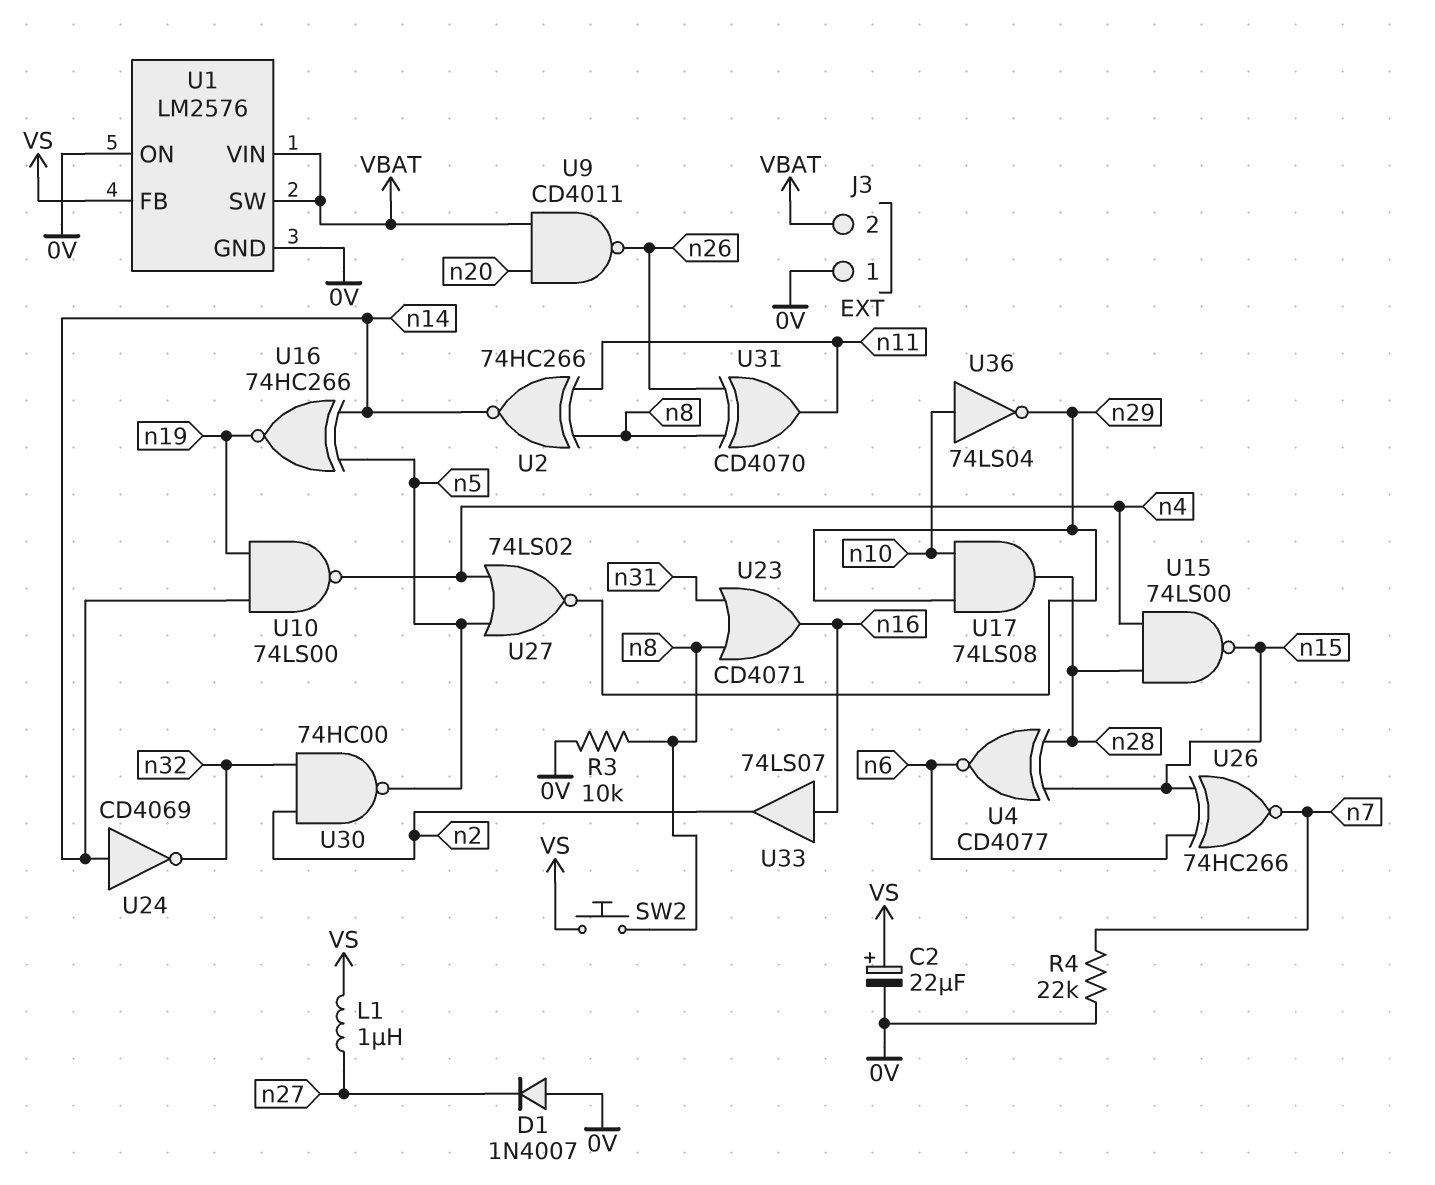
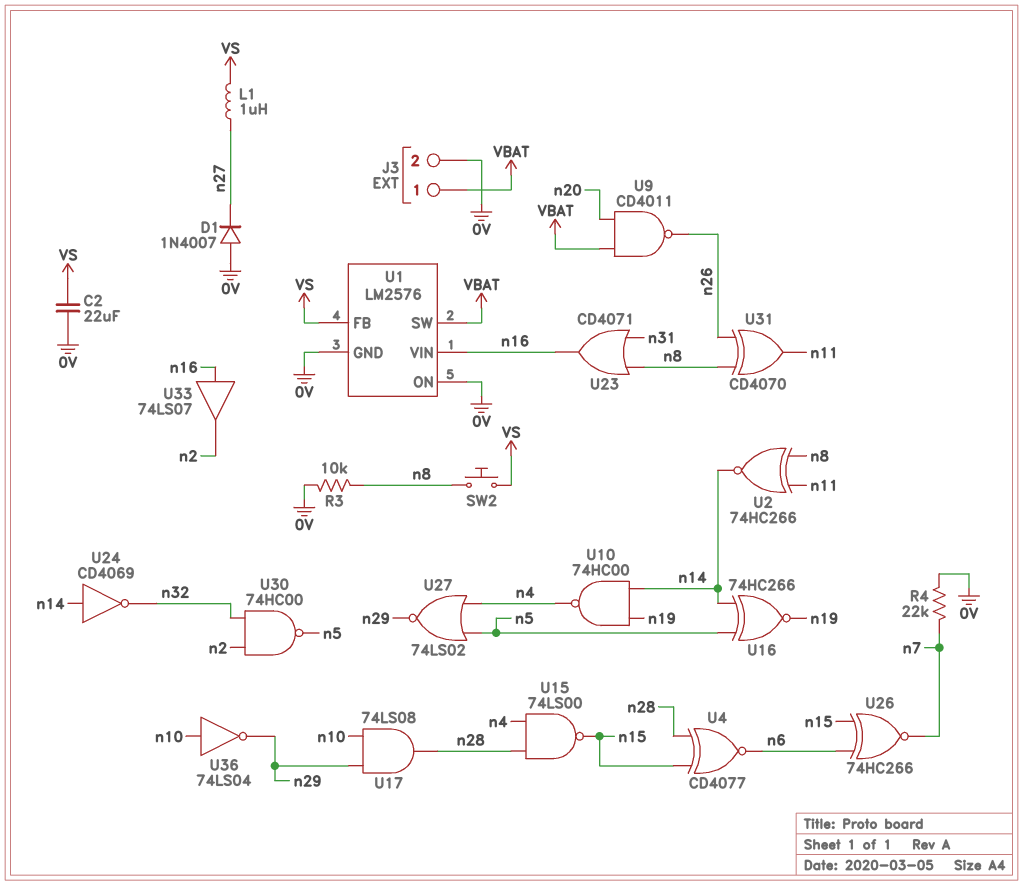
C2: 22uF (plus VS, minus 0V) -> 22uF (0V, VS)
J3 pin 1: 0V -> VBAT
J3 pin 2: VBAT -> 0V
U1 pin VIN: VBAT -> n16
U10: NAND 74LS00 (in n14, in n19, out n4) -> NAND 74HC00 (in n14, in n19, out n4)

